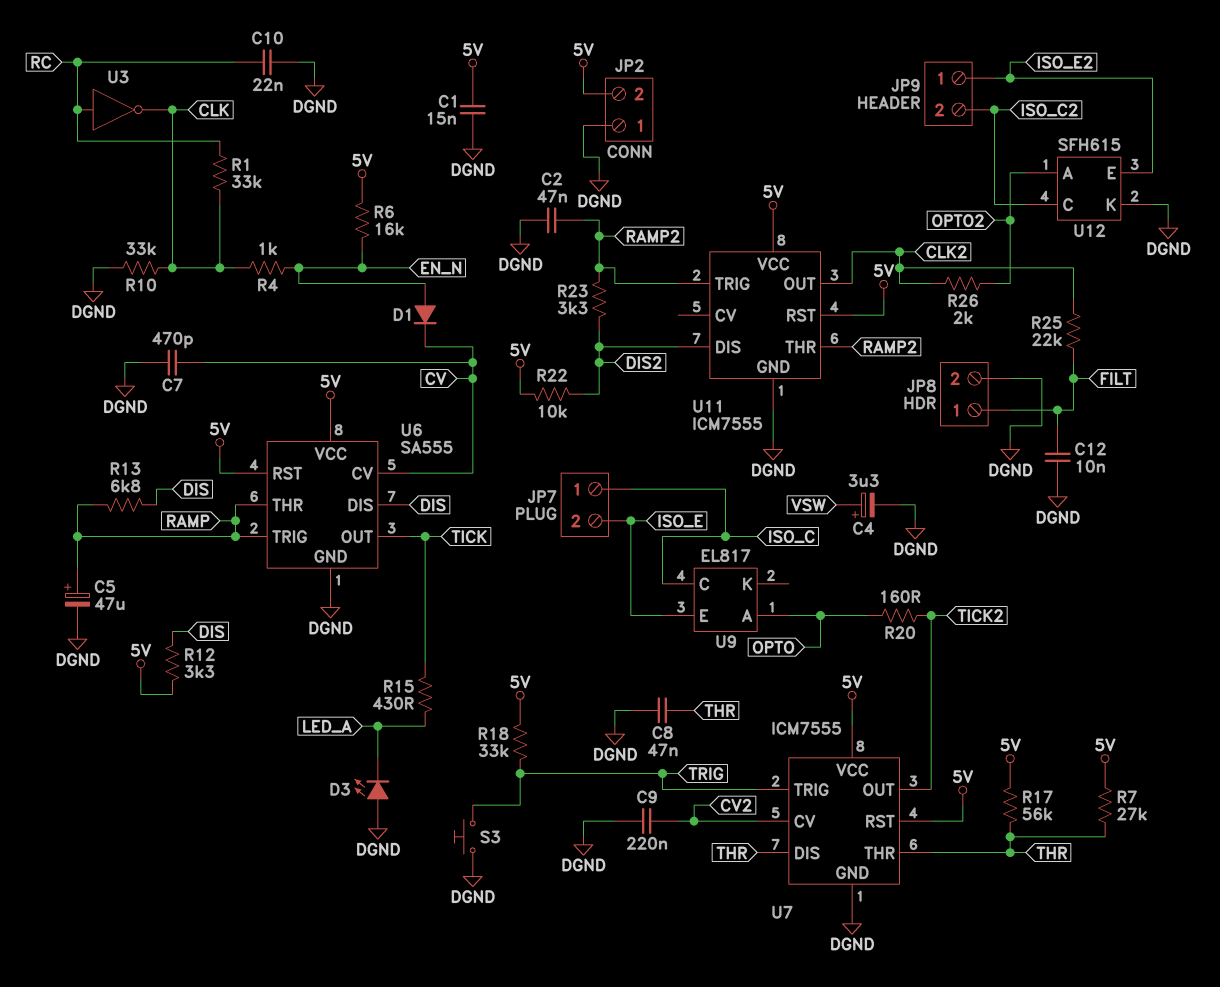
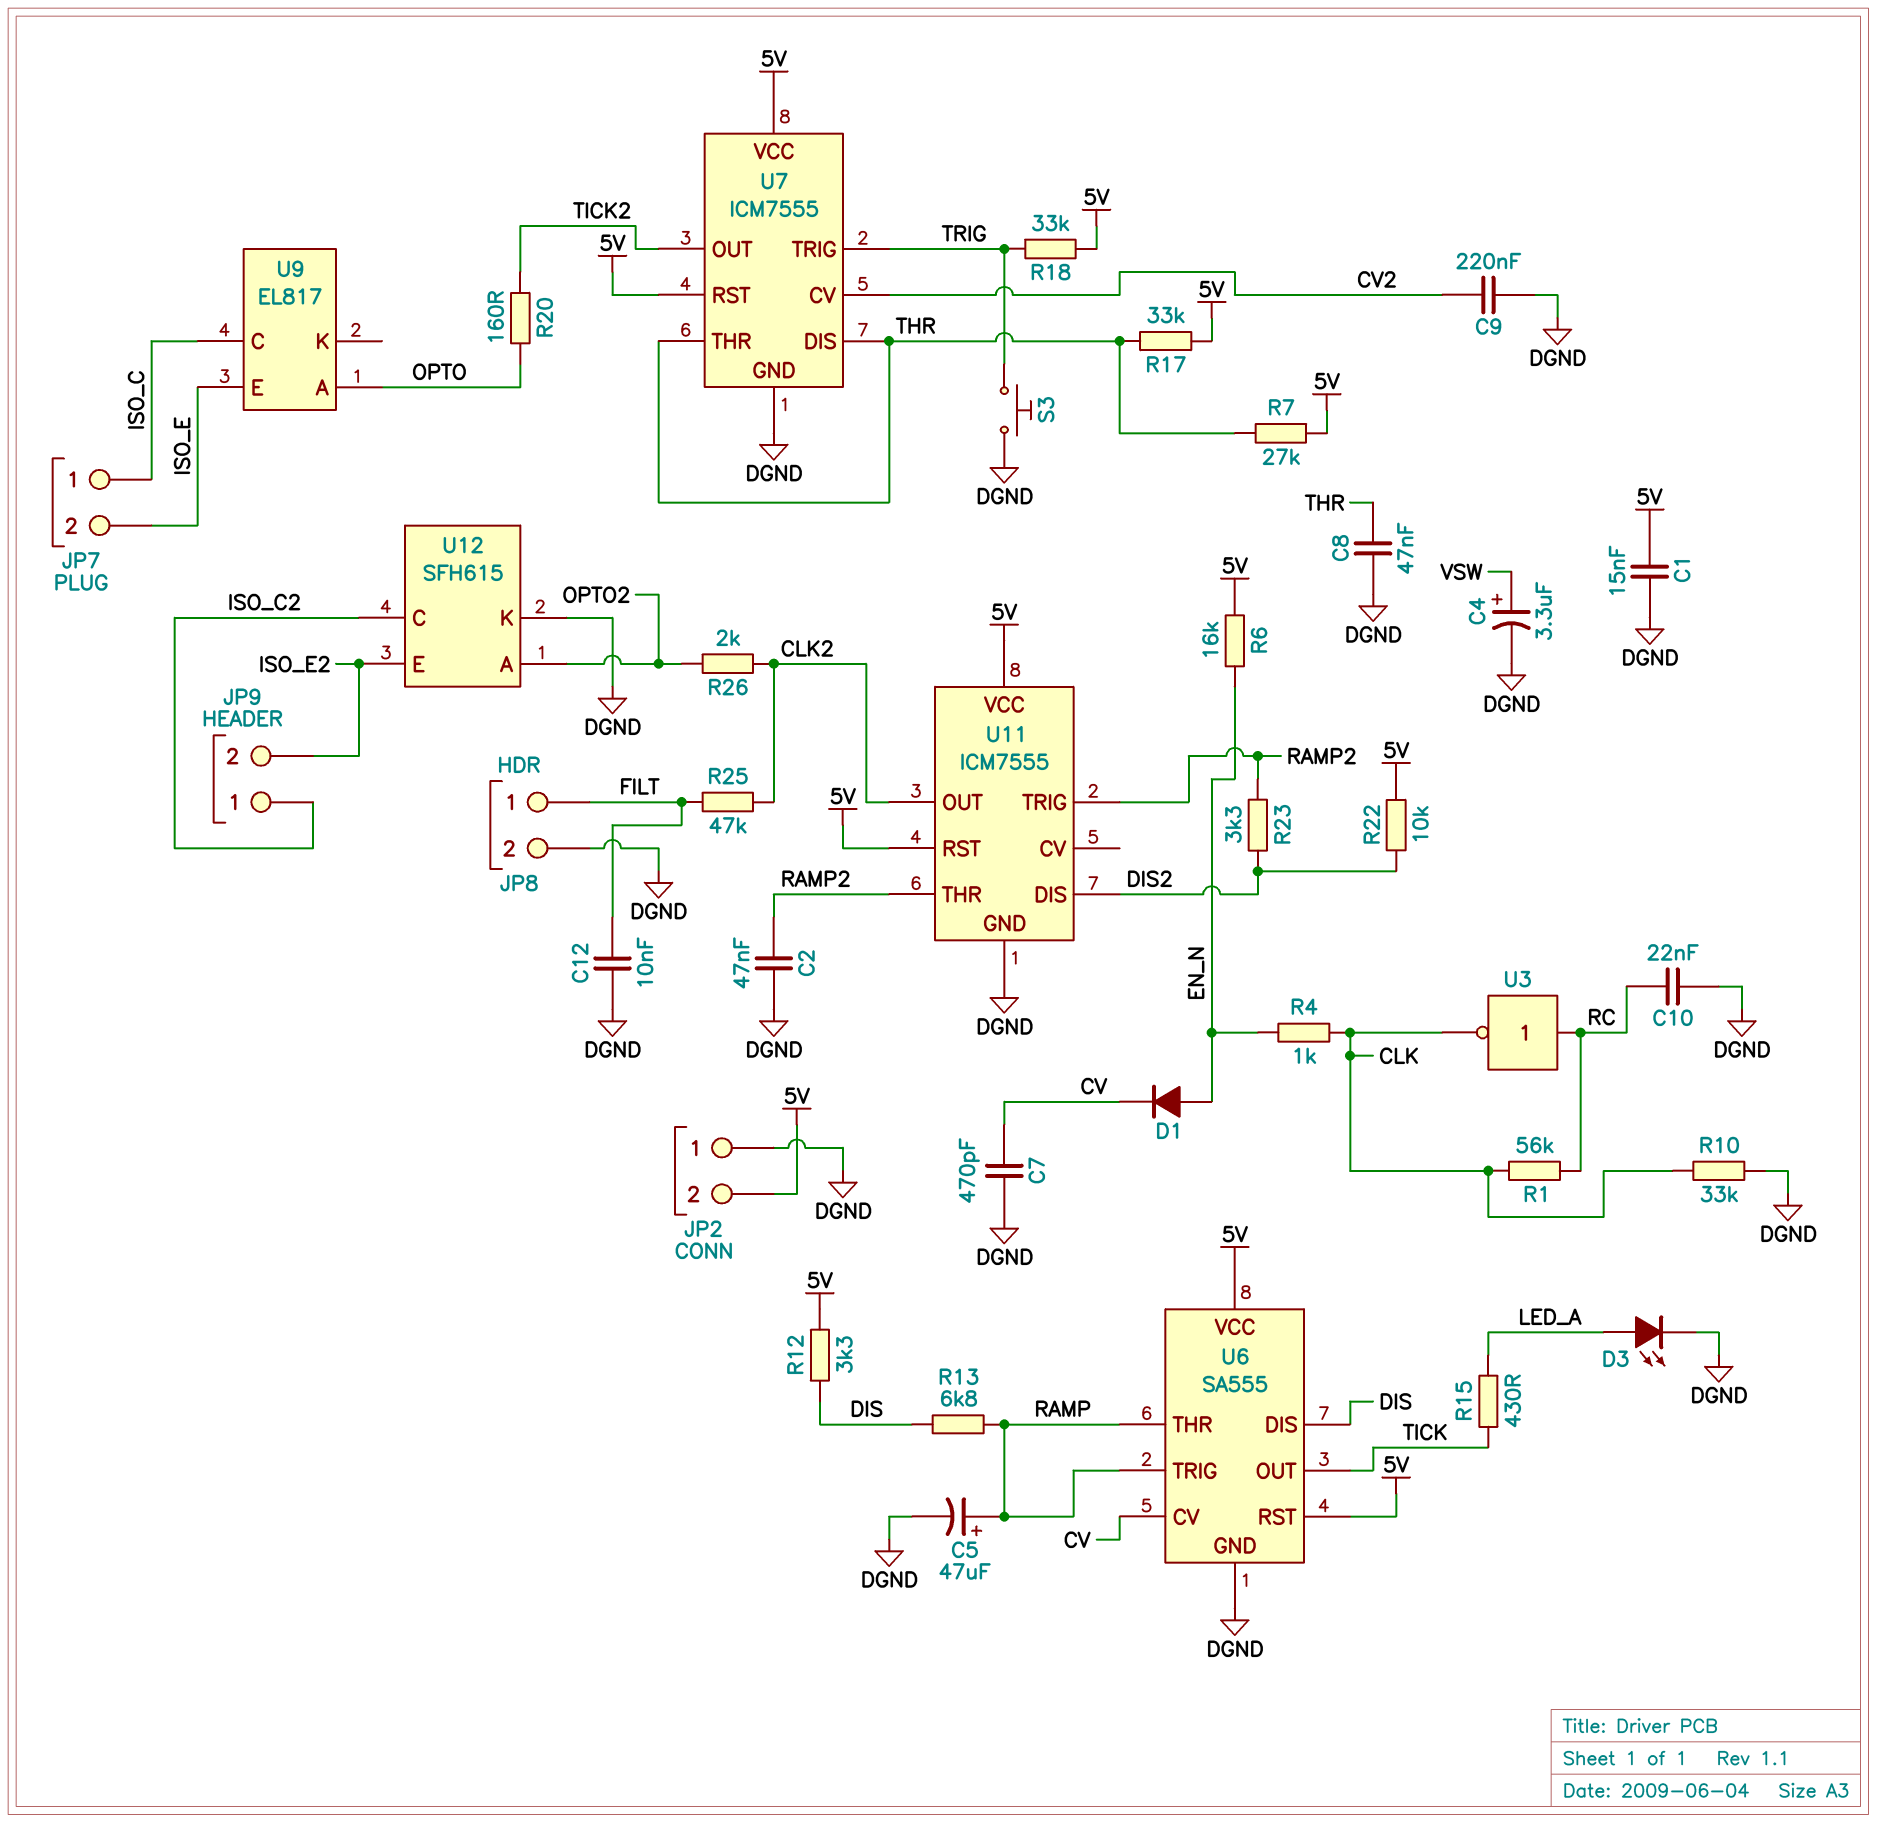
D3: LED (A DGND, K LED_A) -> LED (A LED_A, K DGND)
JP9 pin 1: ISO_E2 -> ISO_C2
JP9 pin 2: ISO_C2 -> ISO_E2
R1: 33k (CLK, RC) -> 56k (CLK, RC)
R17: 56k (5V, THR) -> 33k (5V, THR)
R25: 22k (CLK2, FILT) -> 47k (CLK2, FILT)

